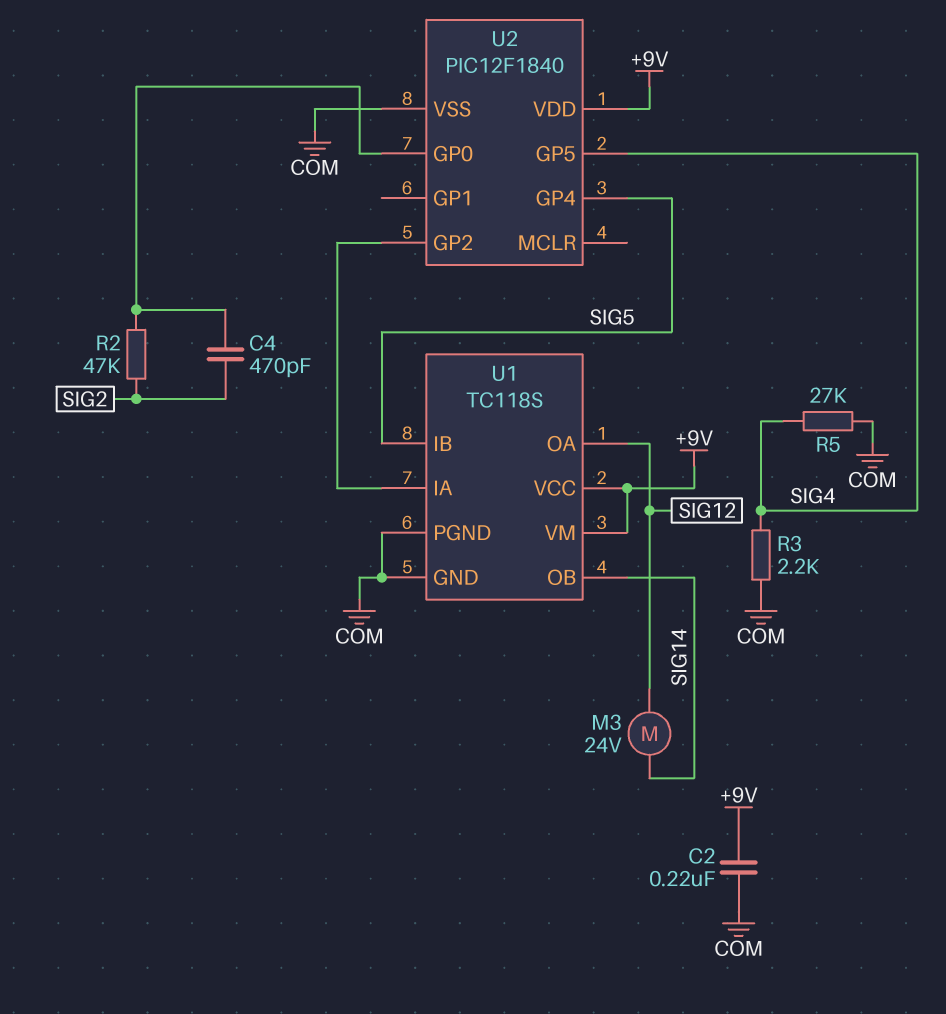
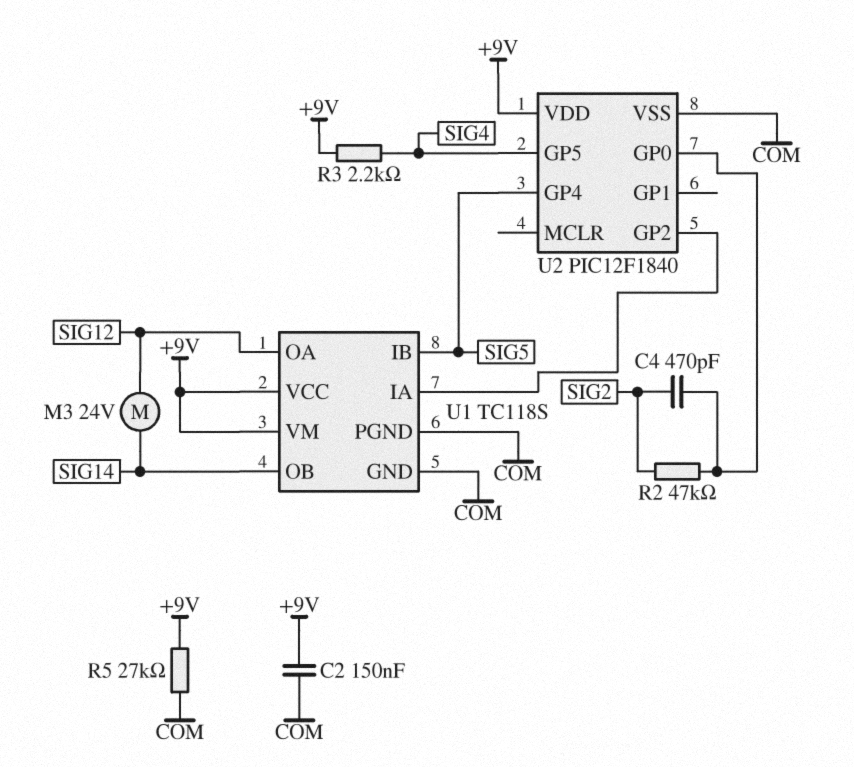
C2: 220nF (+9V, COM) -> 150nF (+9V, COM)
R3: 2.2k (COM, SIG4) -> 2.2k (+9V, SIG4)
R5: 27k (COM, SIG4) -> 27k (+9V, COM)

